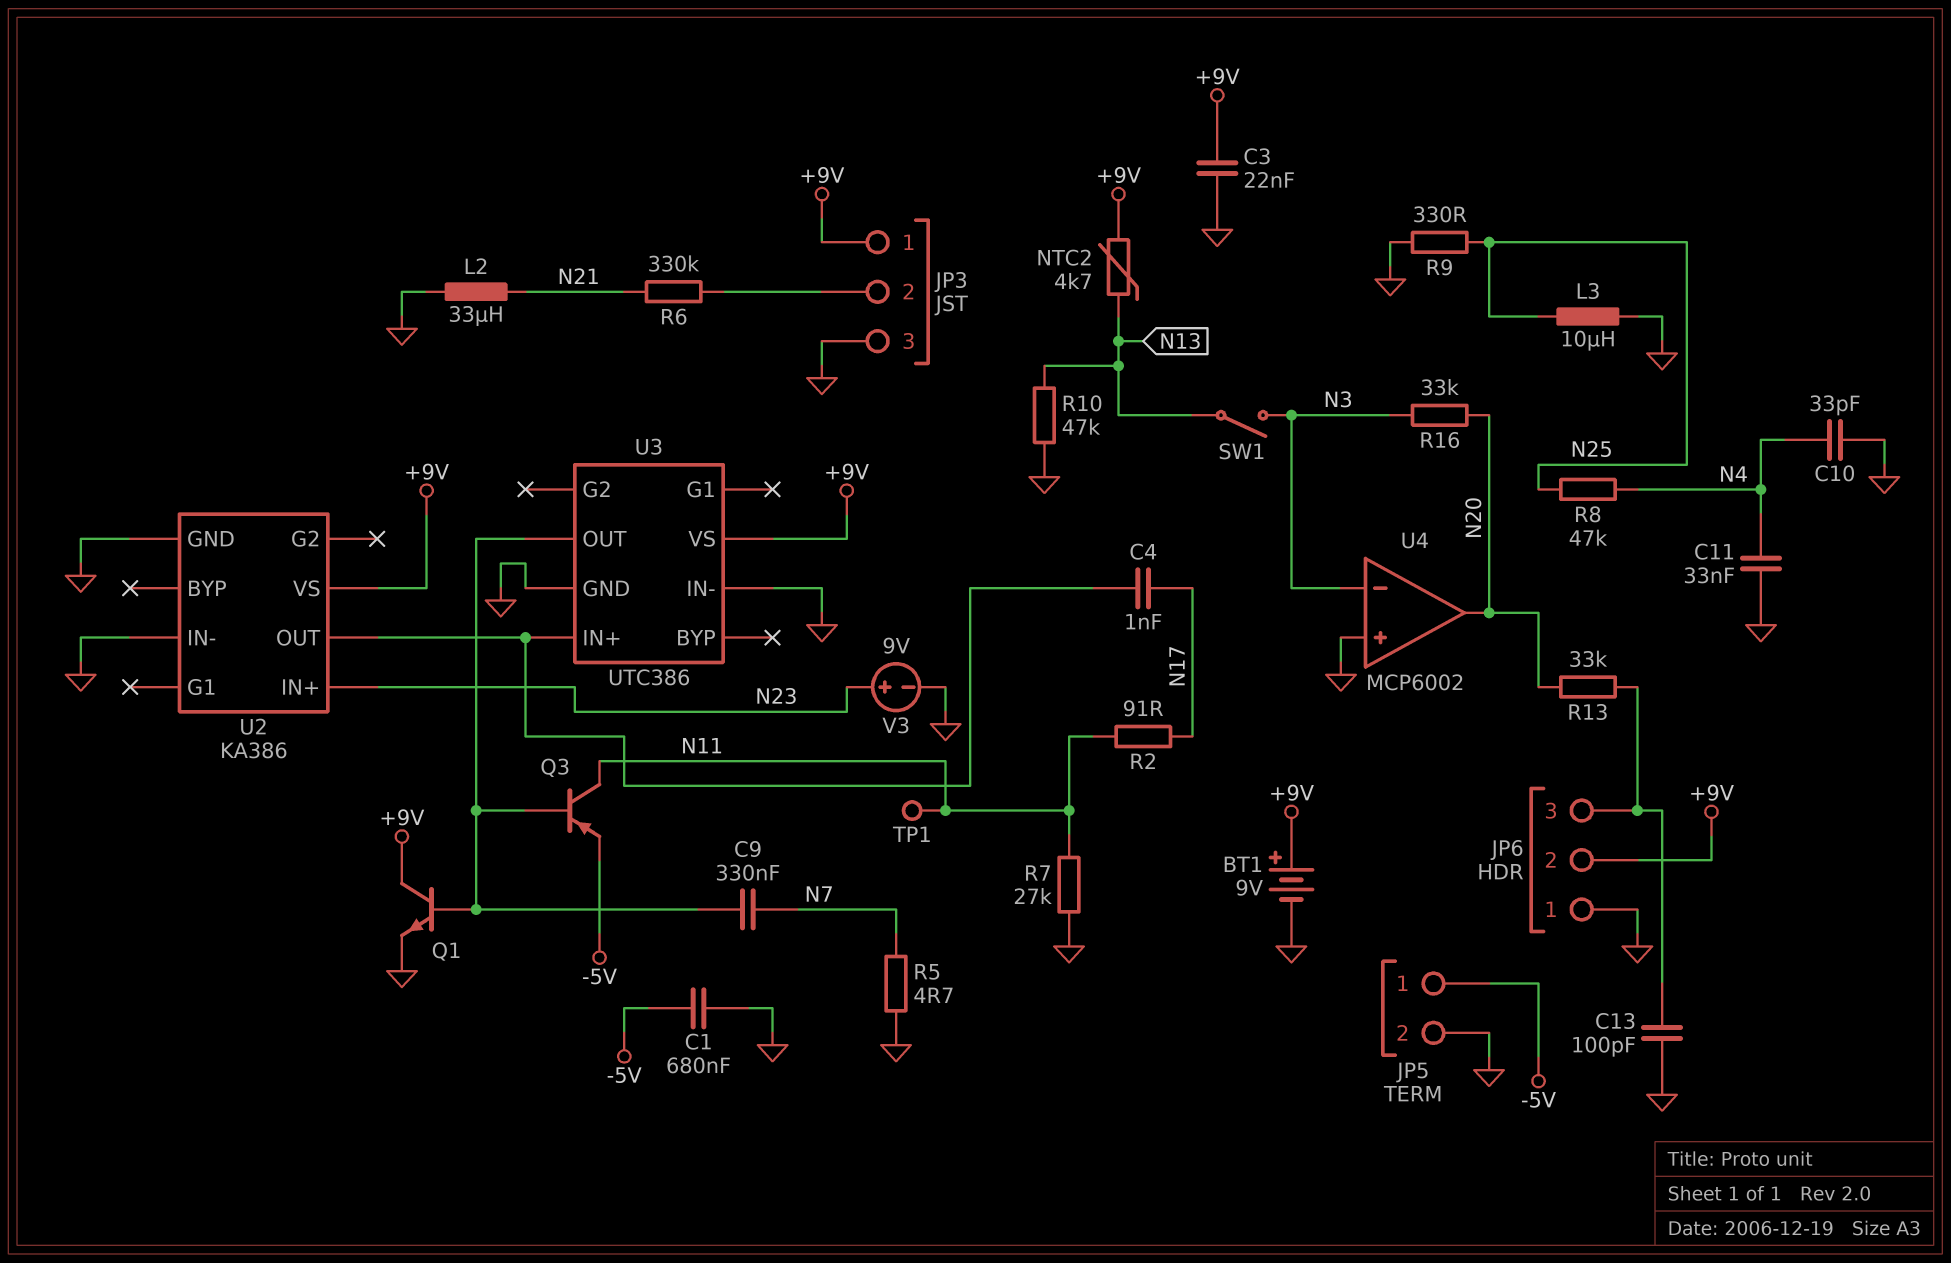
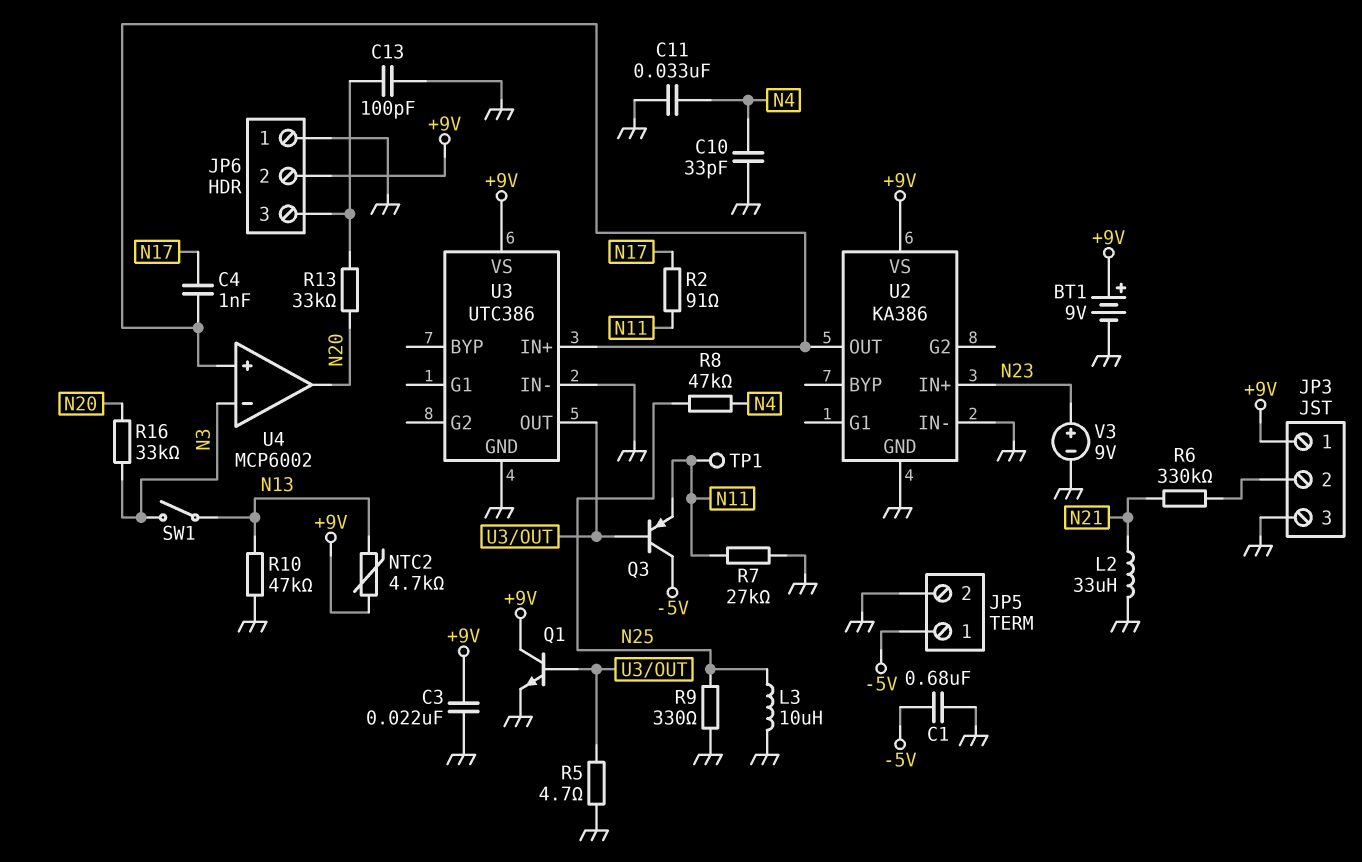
C9: 330nF (N7, U3/OUT) -> none
Q3: PNP (B U3/OUT, C N11, E -5V) -> PNP (B U3/OUT, C -5V, E N11)
R5: 4.7 (GND, N7) -> 4.7 (GND, U3/OUT)
U4 pin in+: GND -> U2/OUT

